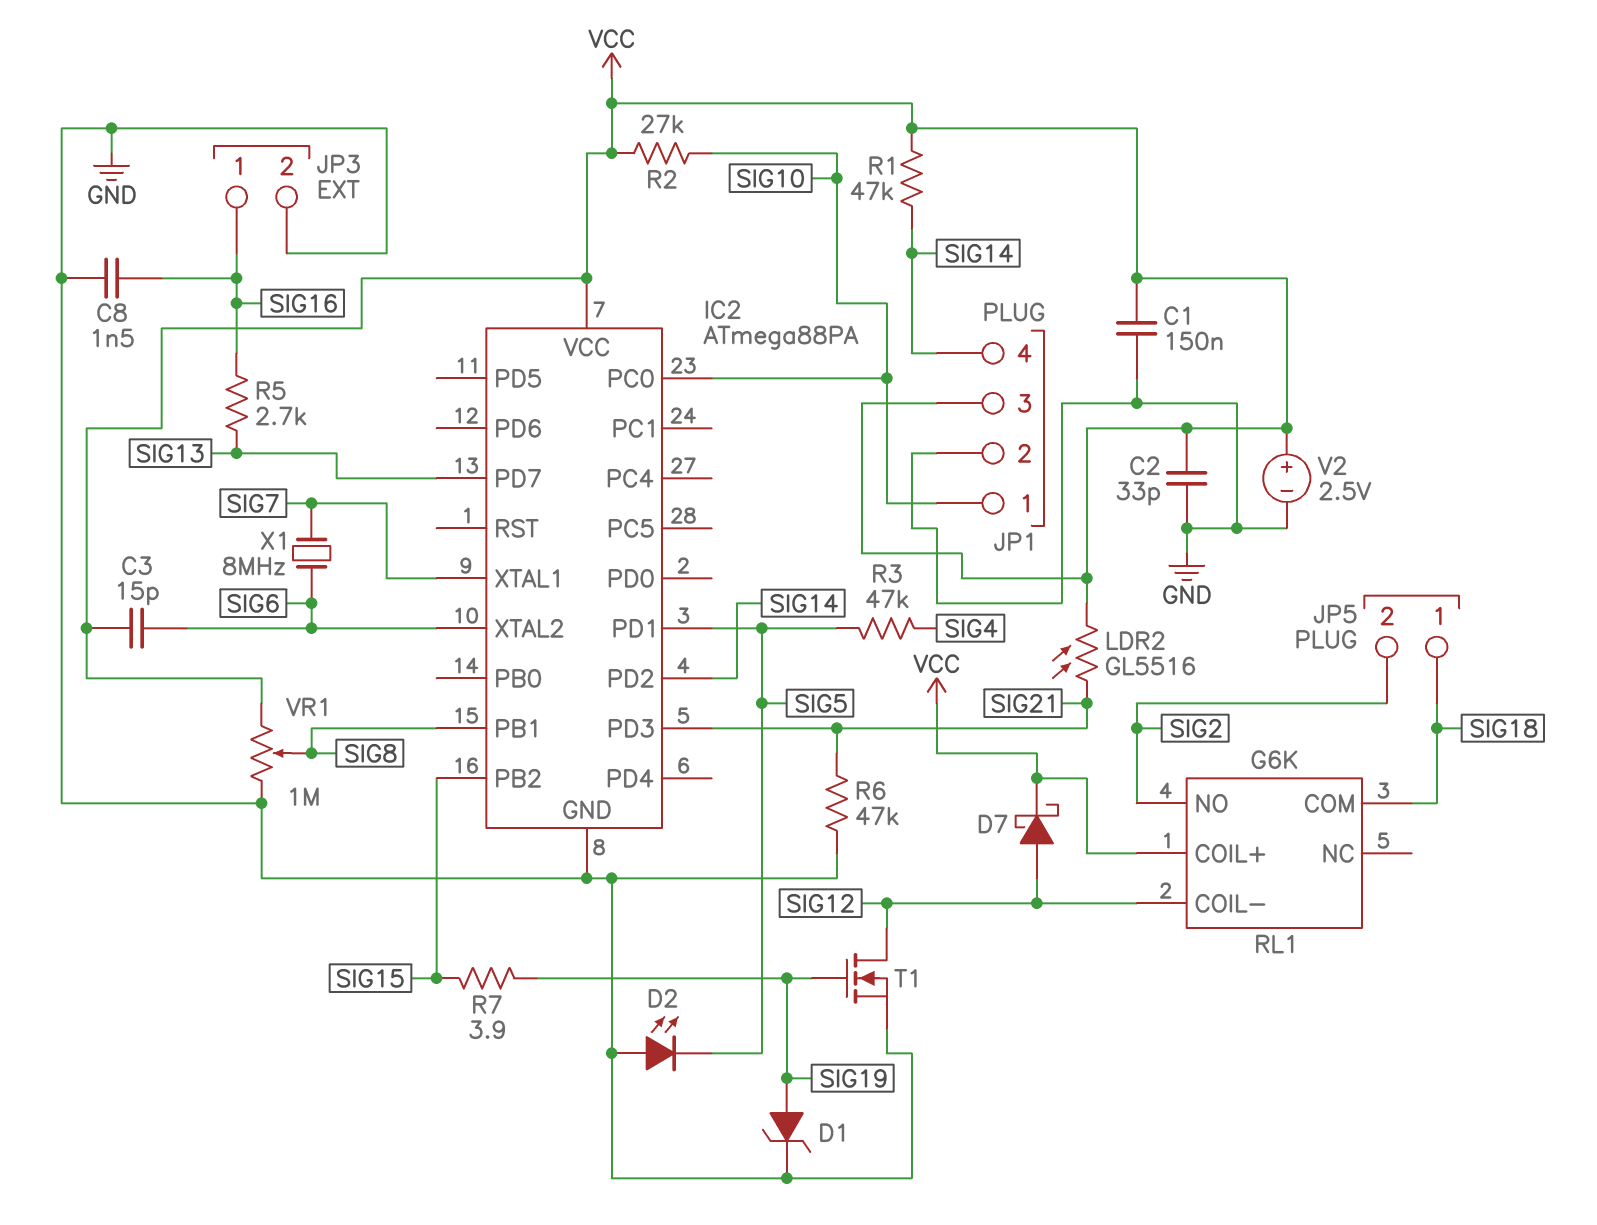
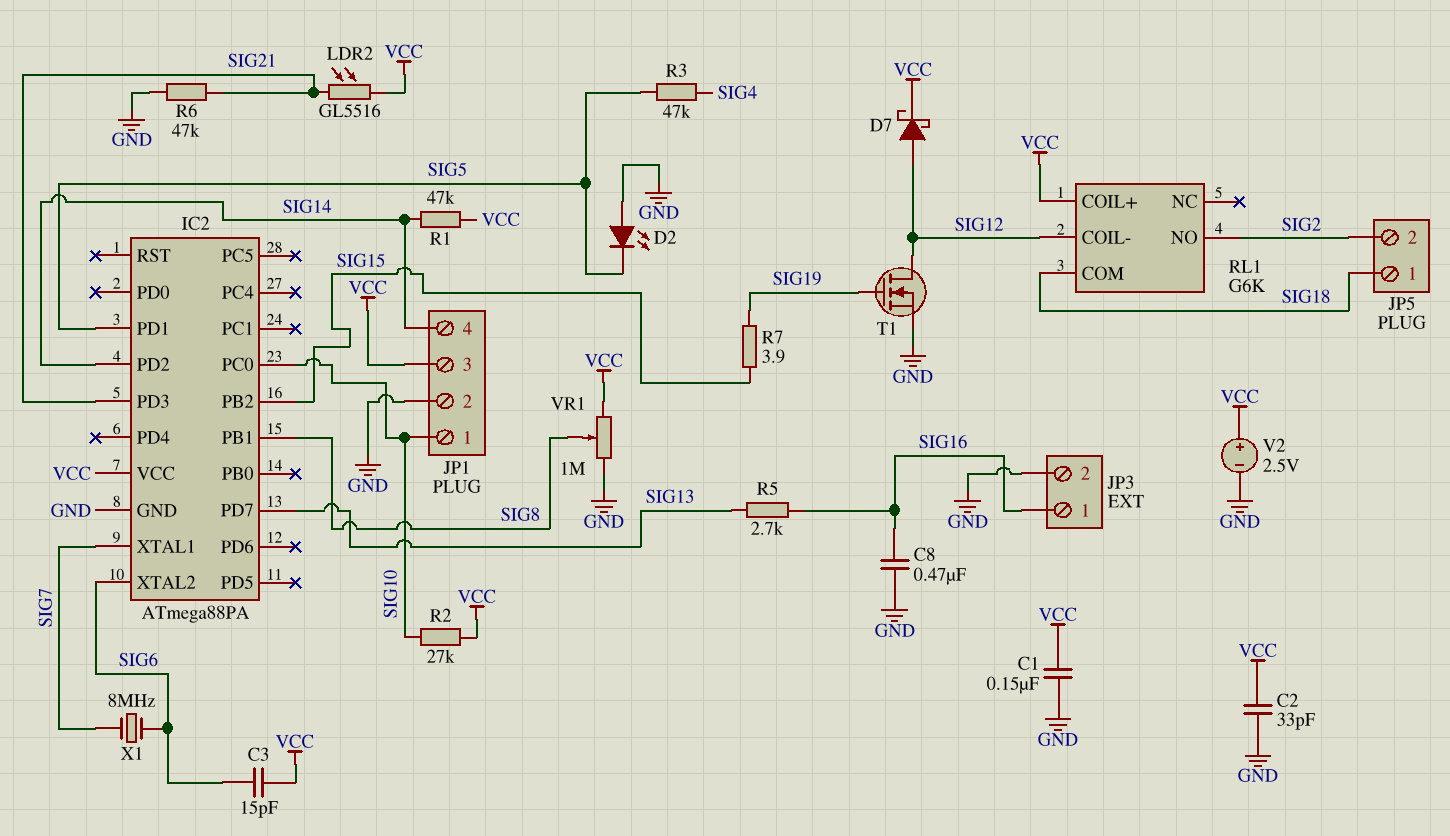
C8: 1.5nF (GND, SIG16) -> 470nF (GND, SIG16)
D1: zener (A SIG19, K GND) -> none

